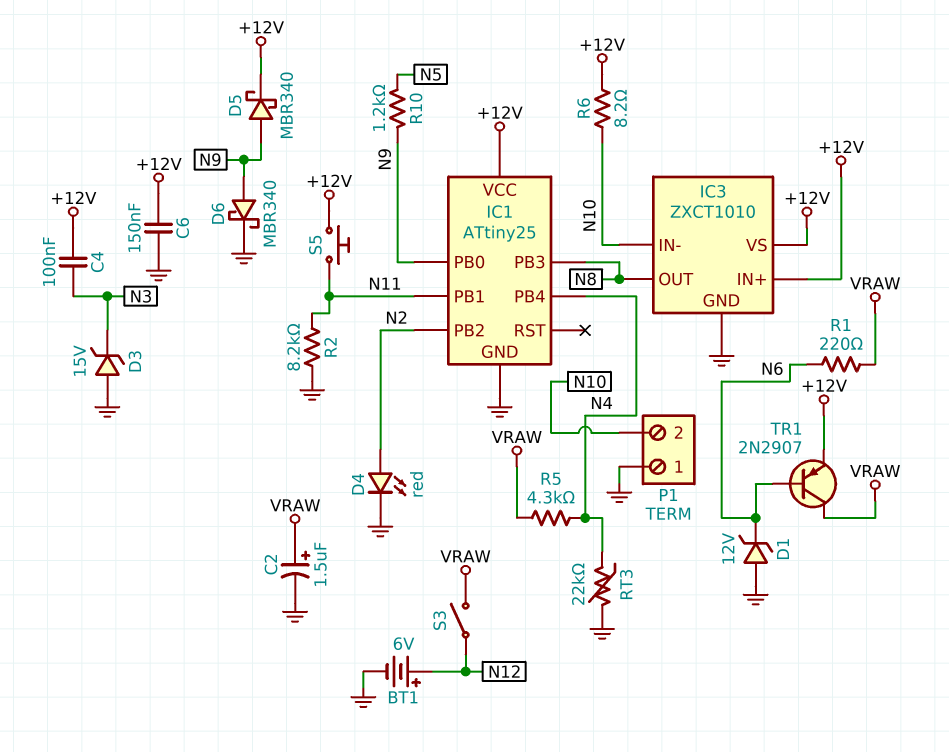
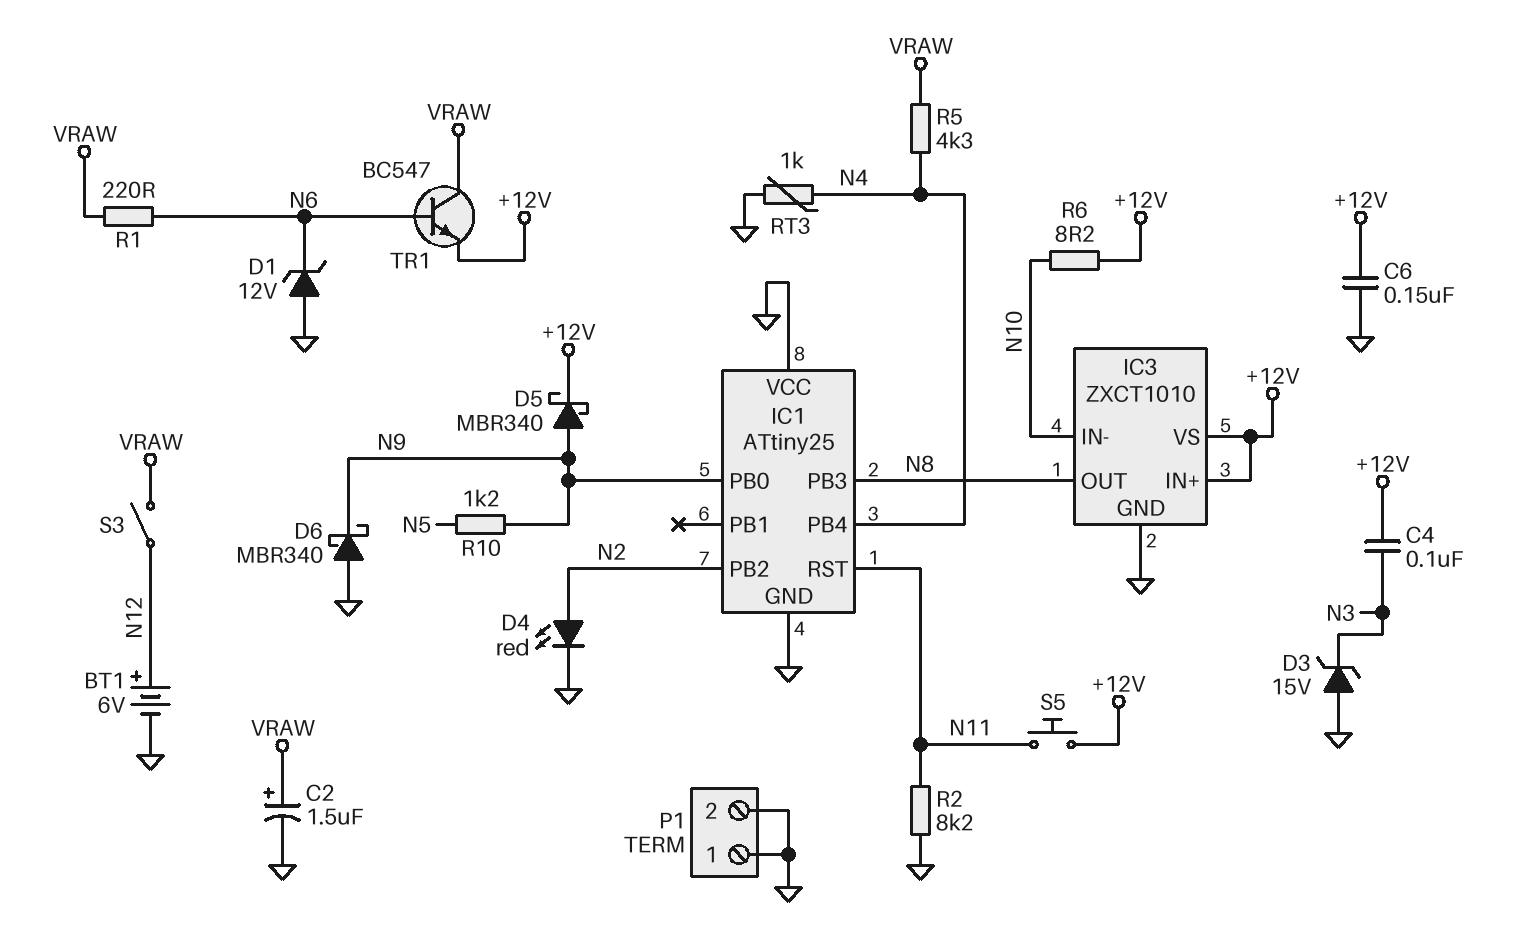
D6: schottky MBR340 (A N9, K GND) -> schottky MBR340 (A GND, K N9)
IC1 pin PB1: N11 -> none
IC1 pin RST: none -> N11
IC1 pin VCC: +12V -> GND
P1 pin 2: N10 -> GND
RT3: 22k (GND, N4) -> 1k (GND, N4)
TR1: PNP 2N2907 (B N6, C VRAW, E +12V) -> NPN BC547 (B N6, C VRAW, E +12V)

